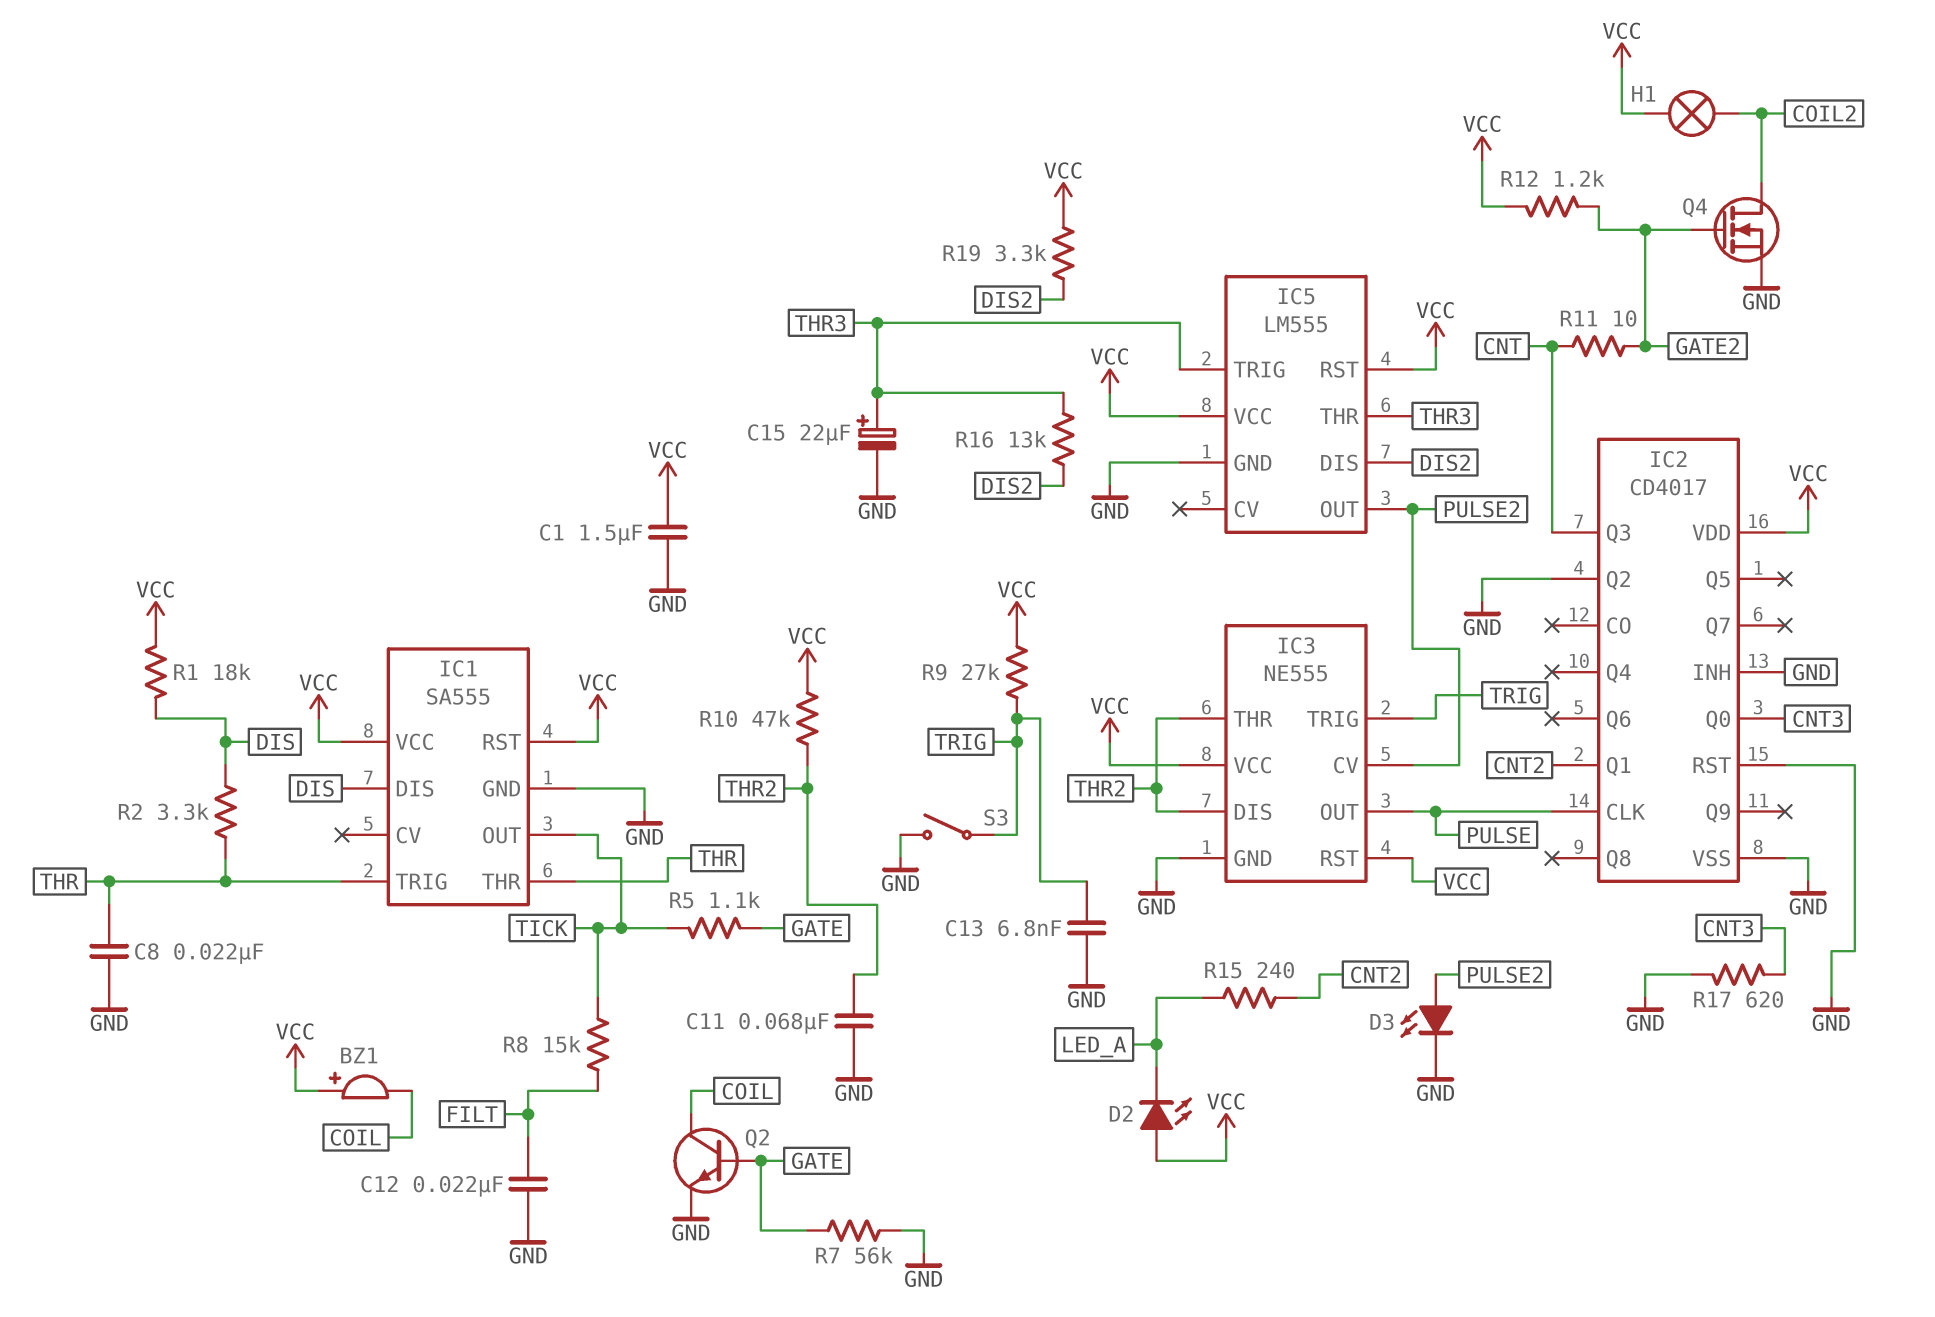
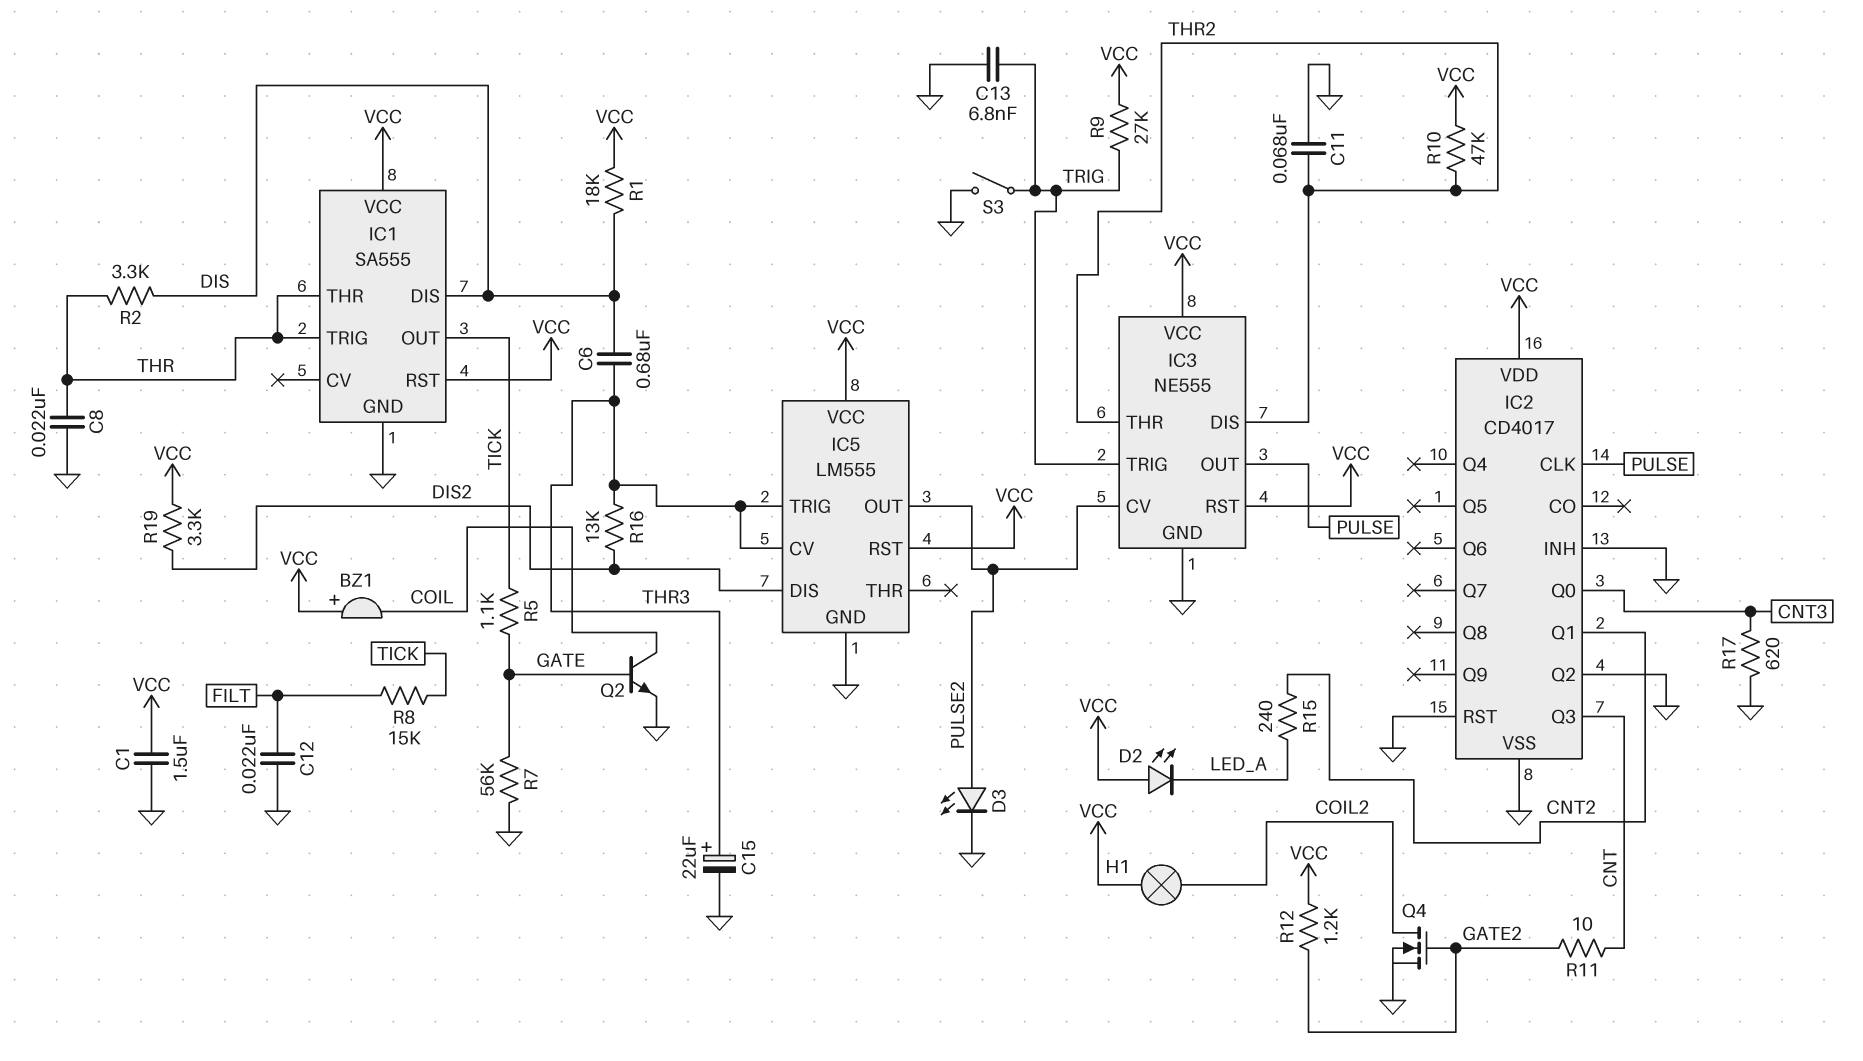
C6: none -> 680nF (DIS, THR3)
IC5 pin CV: none -> THR3
IC5 pin THR: THR3 -> none

